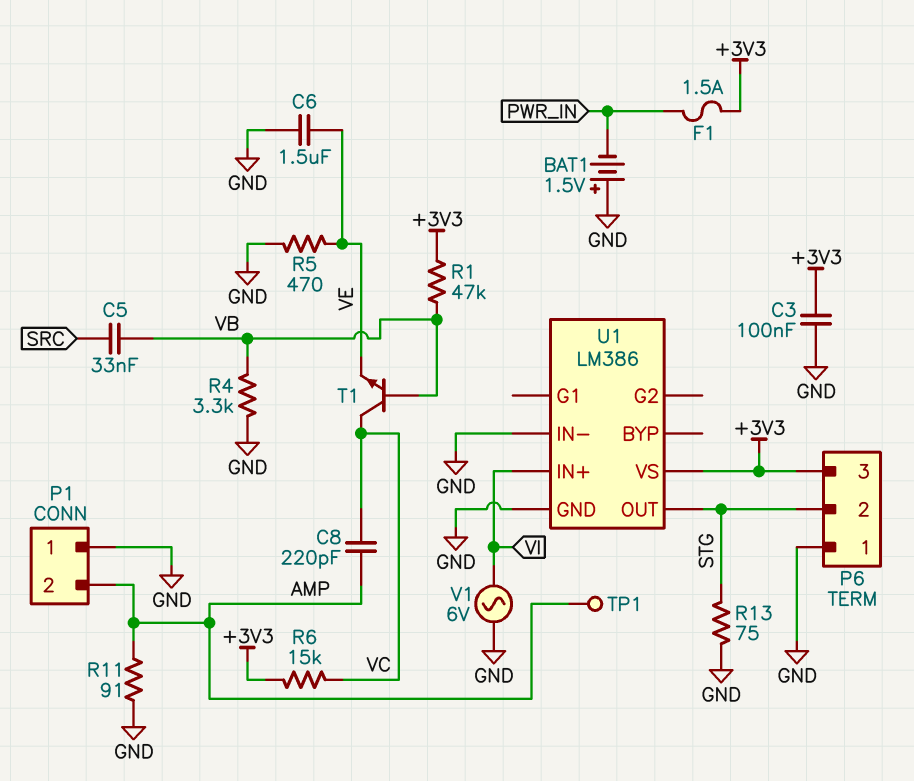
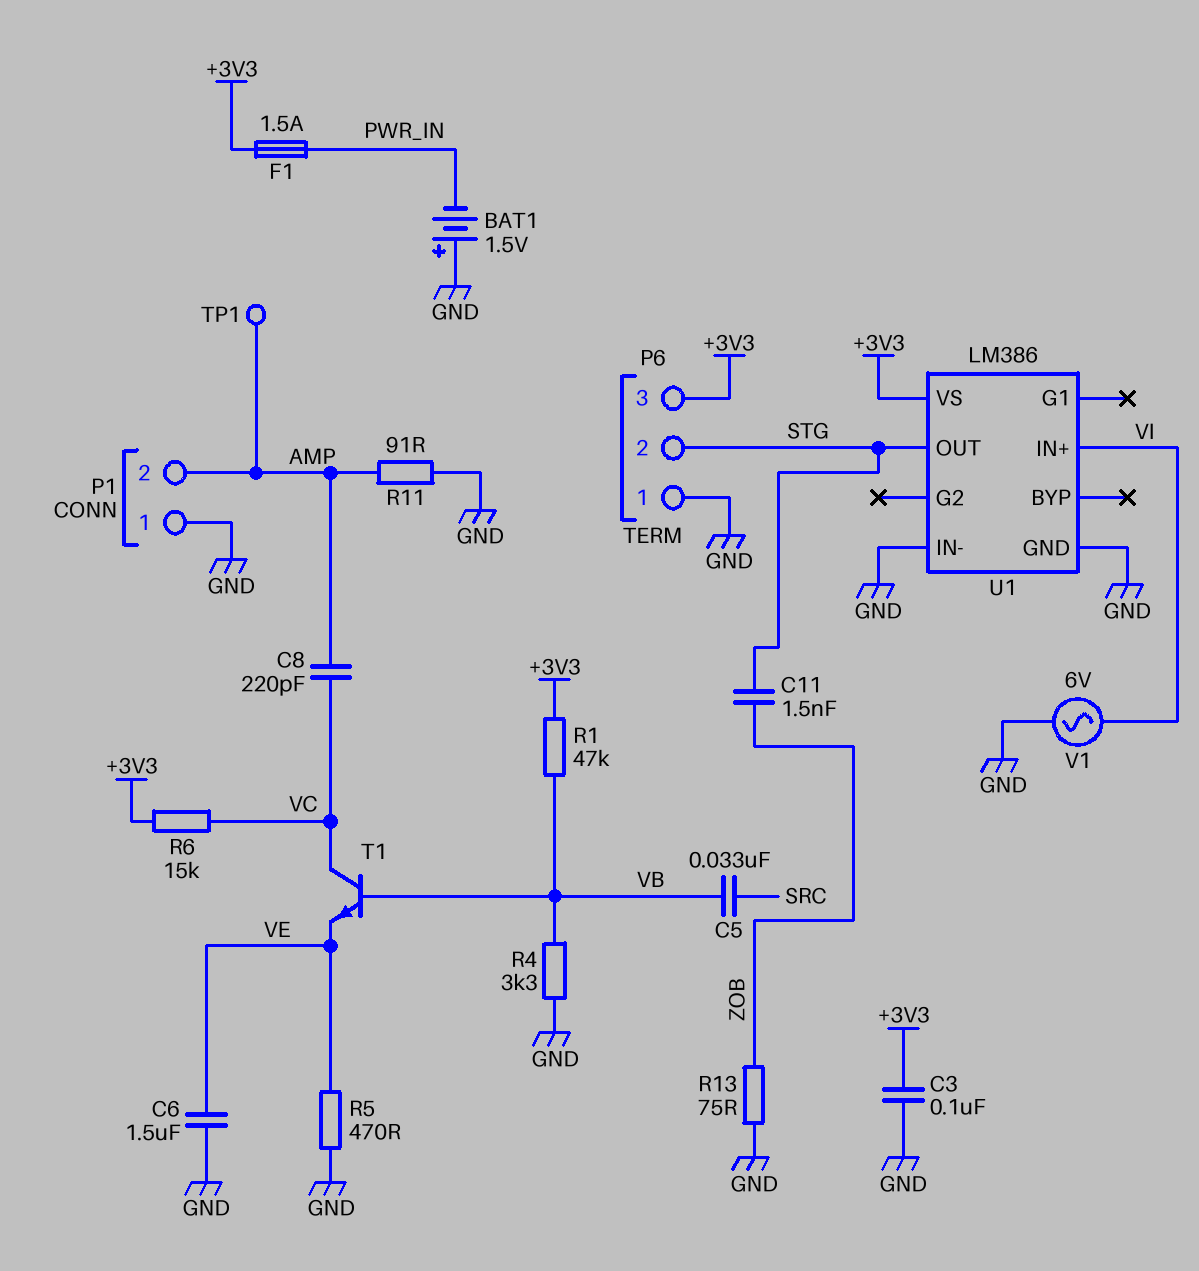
C11: none -> 1.5nF (STG, ZOB)
R13: 75 (GND, STG) -> 75 (GND, ZOB)

